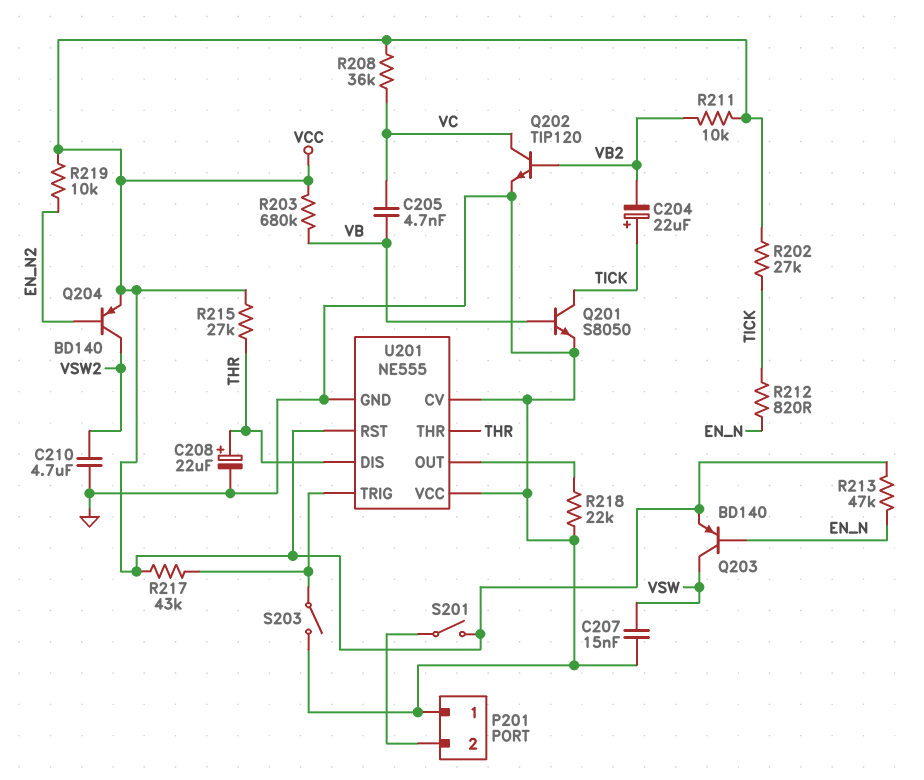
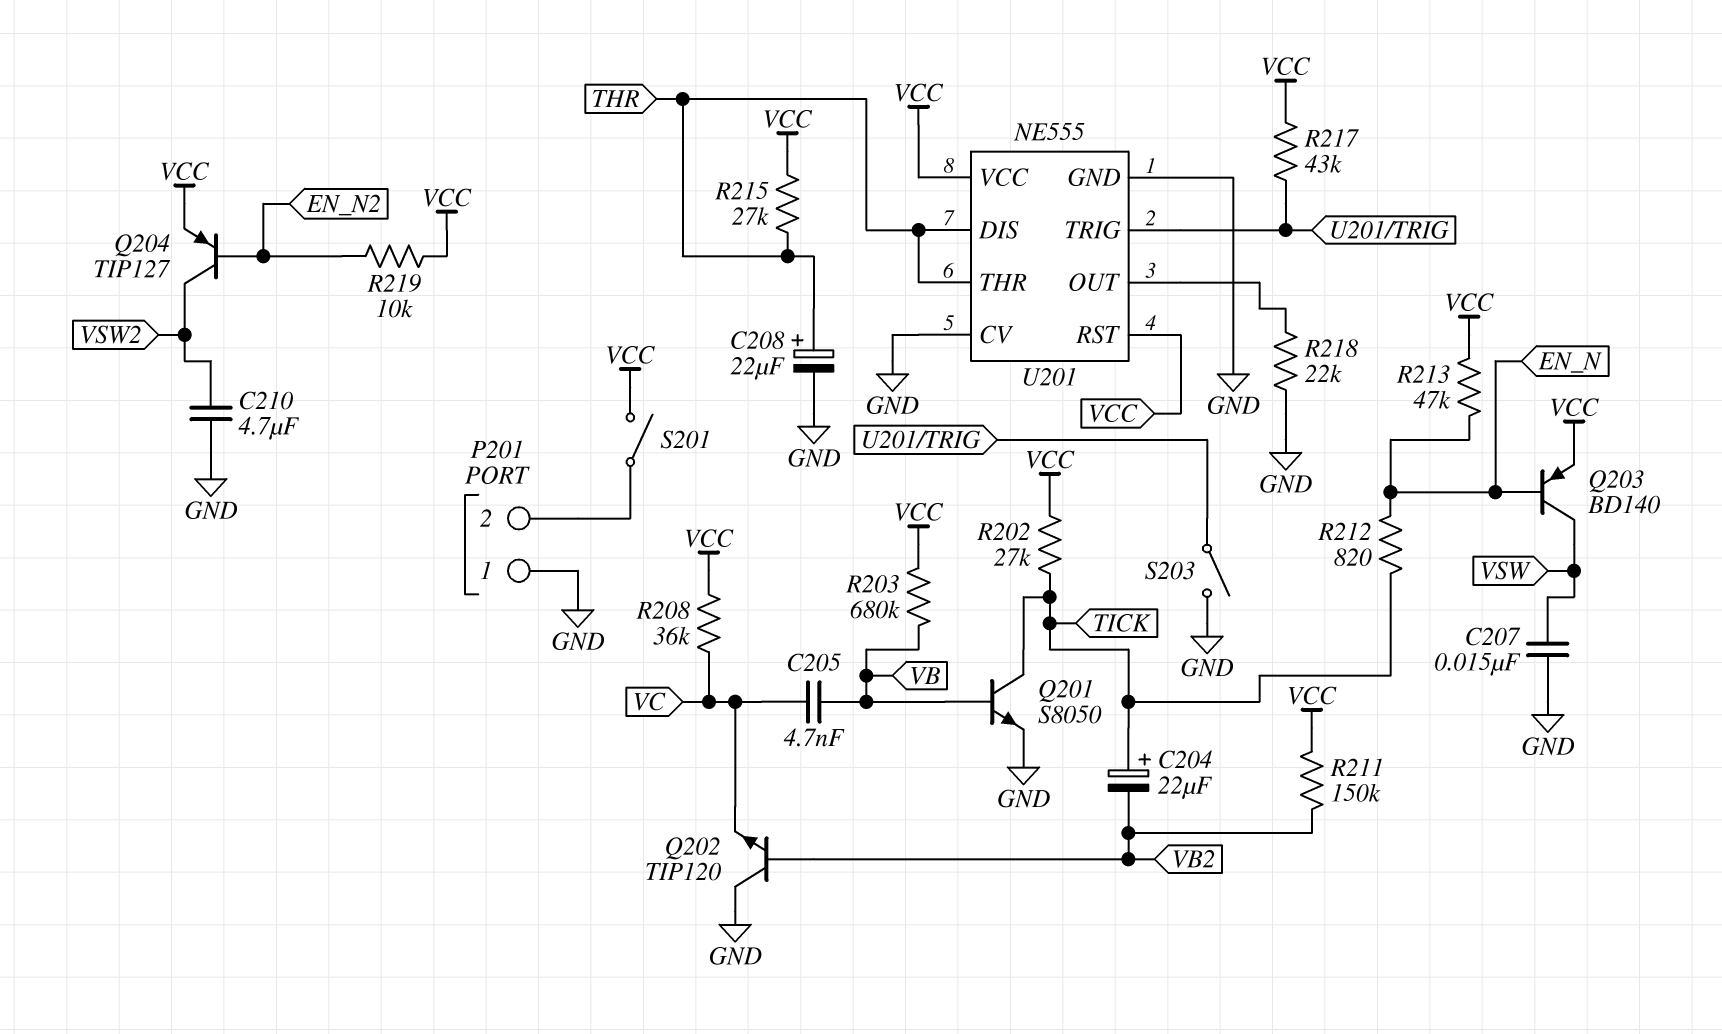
Q202: NPN TIP120 (B VB2, C VC, E GND) -> NPN TIP120 (B VB2, C GND, E VC)
Q204: PNP BD140 (B EN_N2, C VSW2, E VCC) -> PNP TIP127 (B EN_N2, C VSW2, E VCC)
R211: 10k (VB2, VCC) -> 150k (VB2, VCC)
U201 pin VCC: GND -> VCC

